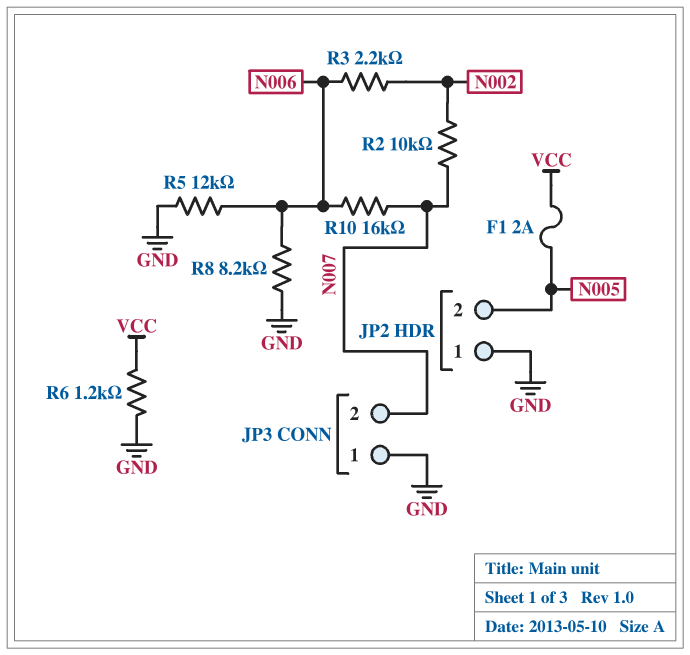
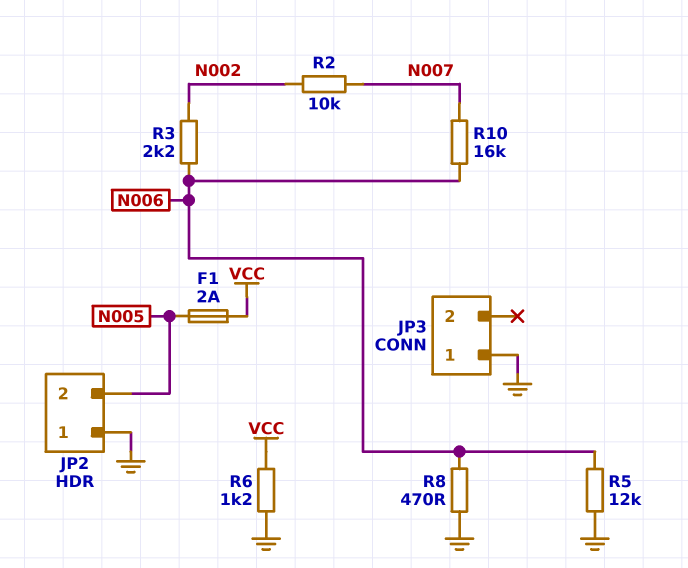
JP3 pin 2: N007 -> none
R8: 8.2k (GND, N006) -> 470 (GND, N006)

